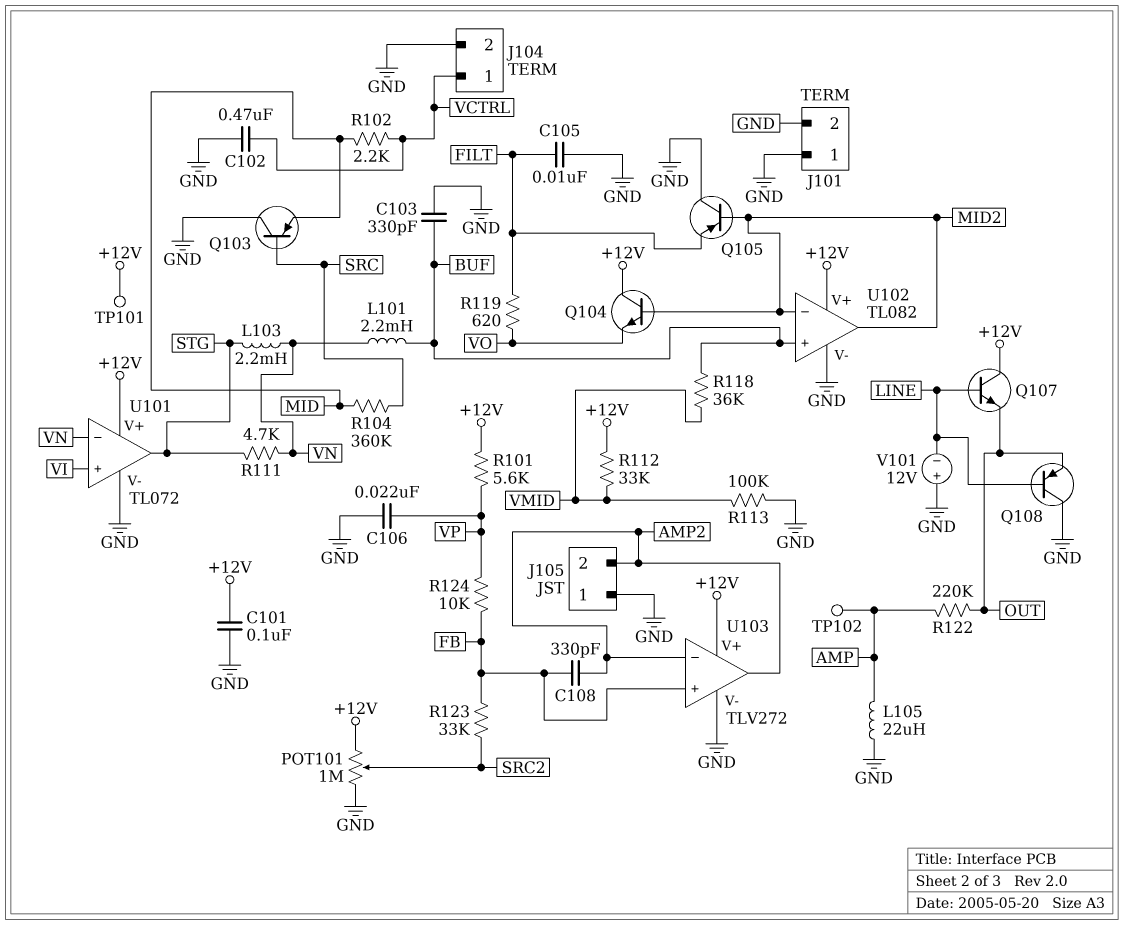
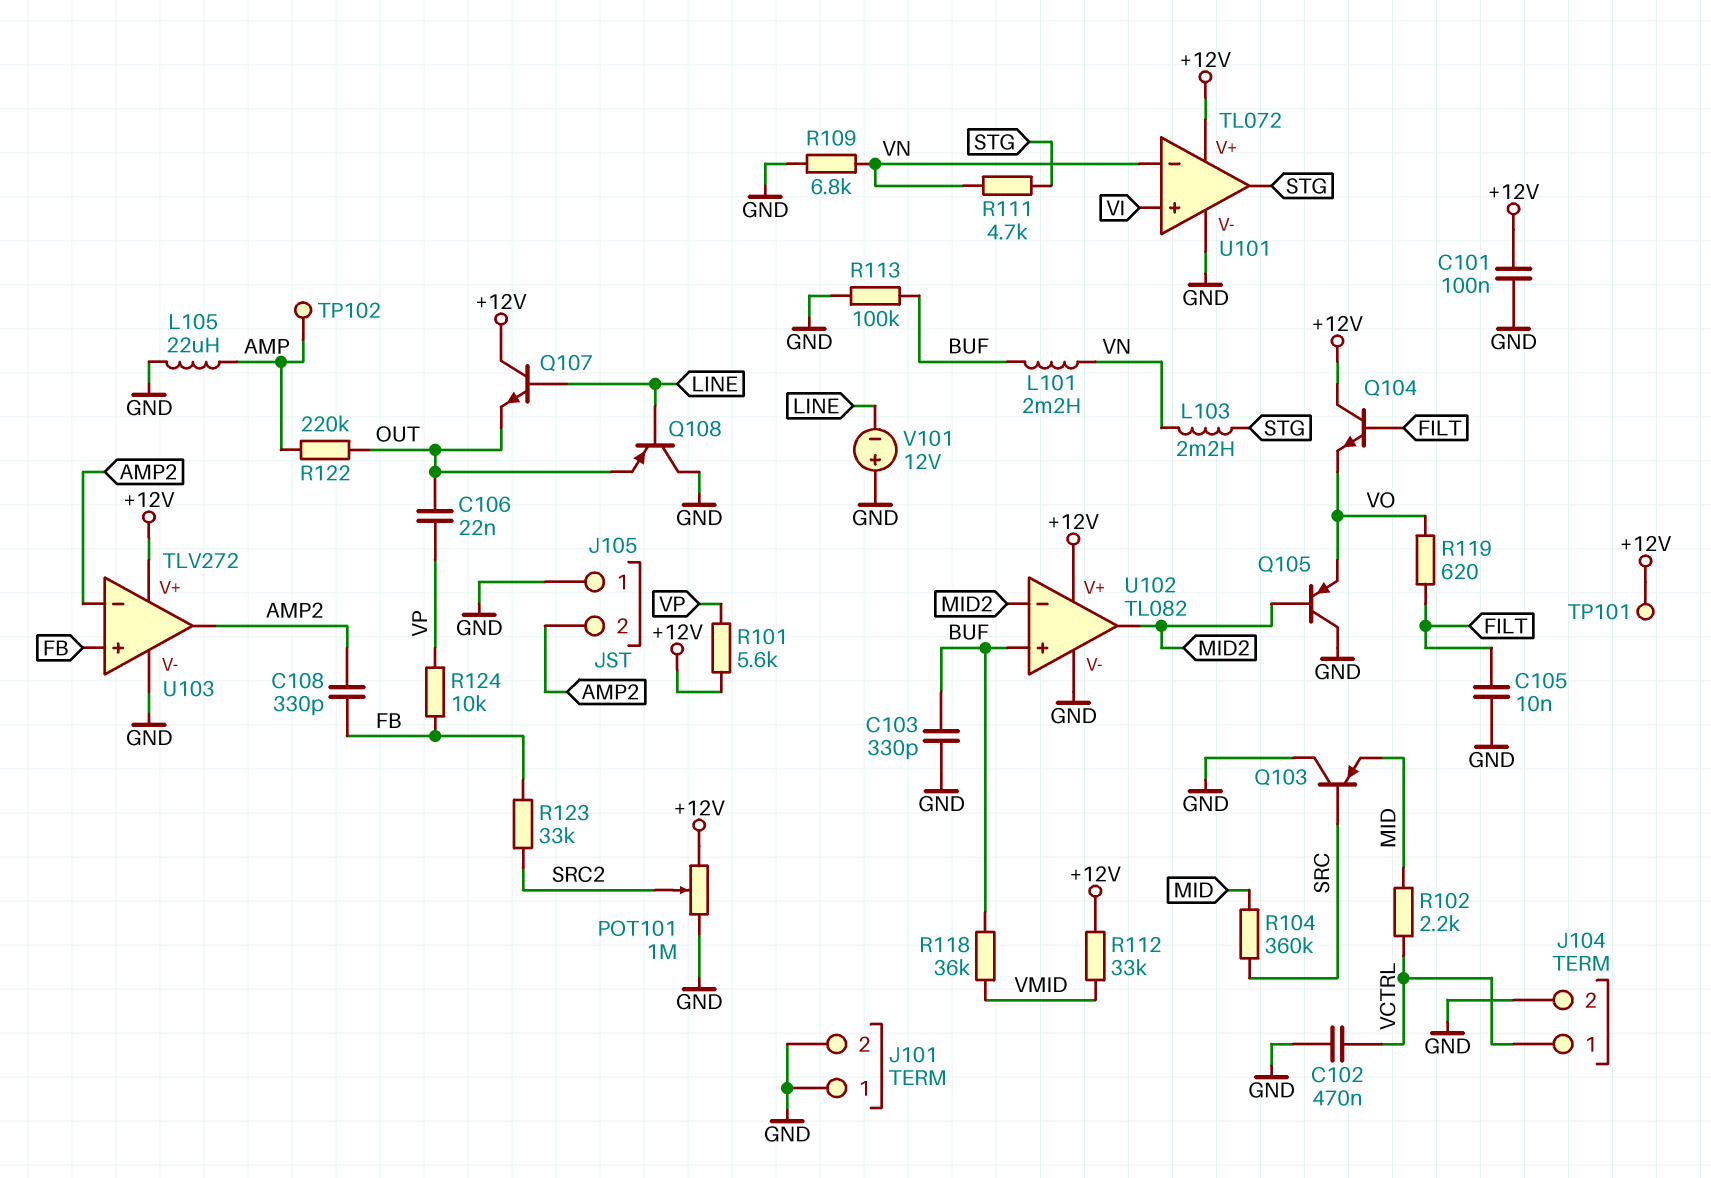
C106: 22nF (GND, VP) -> 22nF (OUT, VP)
Q104: NPN (B MID2, C +12V, E VO) -> NPN (B FILT, C +12V, E VO)
Q105: PNP (B MID2, C GND, E FILT) -> PNP (B MID2, C GND, E VO)
R109: none -> 6.8k (GND, VN)
R113: 100k (GND, VMID) -> 100k (BUF, GND)

